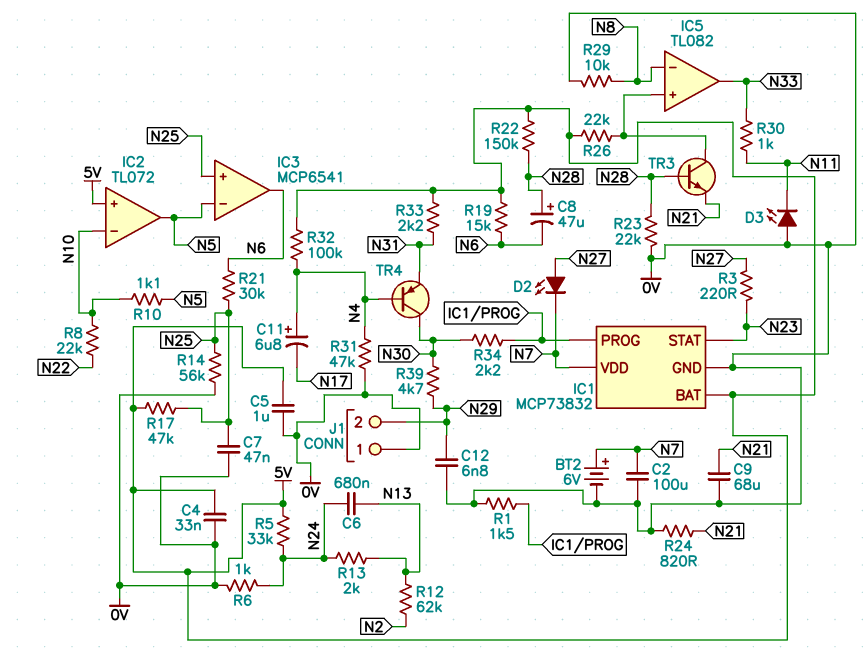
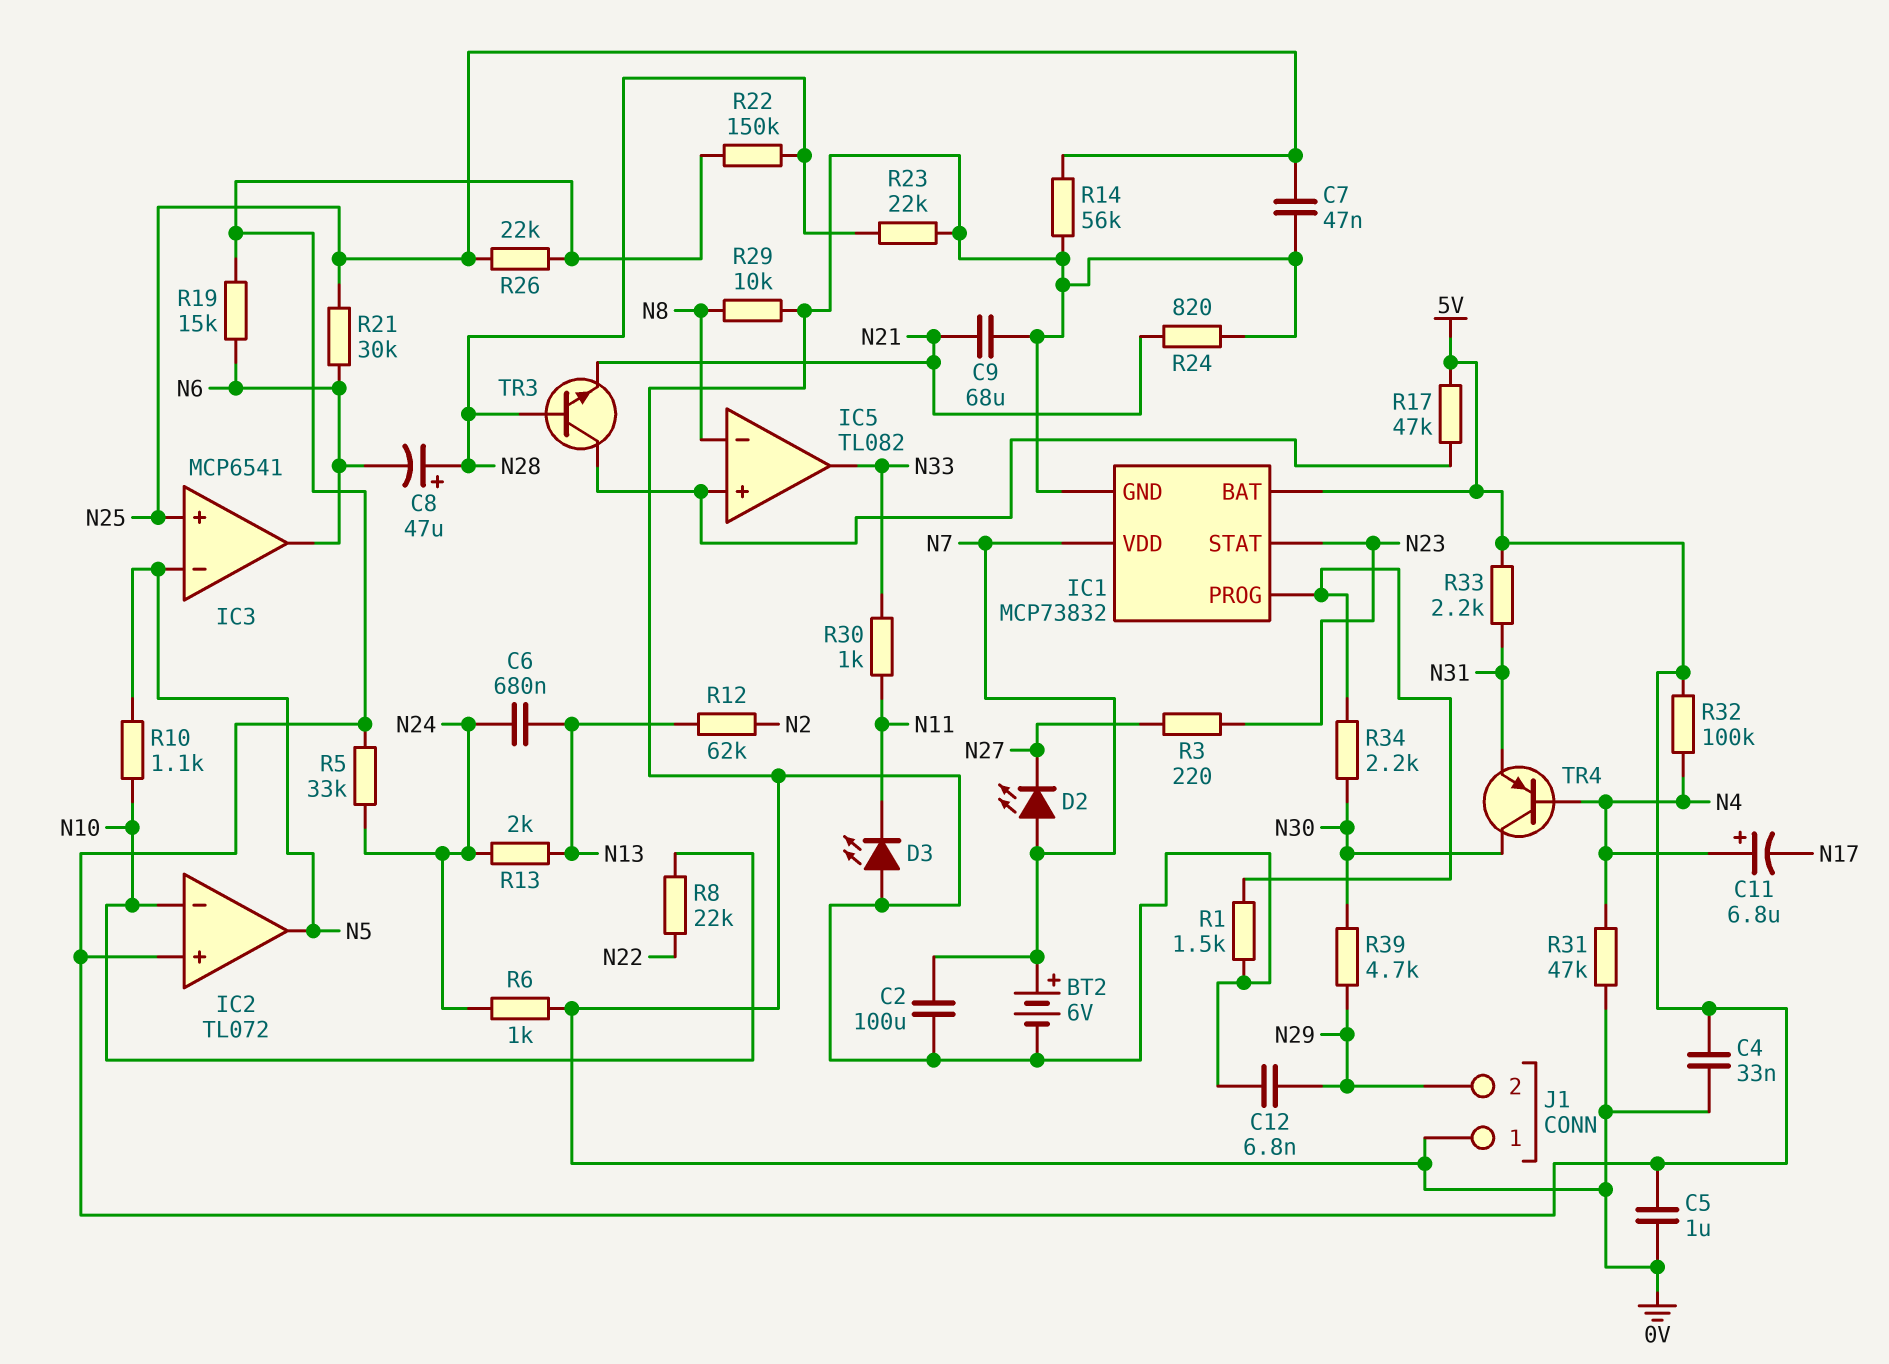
D2: LED (A N27, K N7) -> LED (A N7, K N27)
R17: 47k (5V, N25) -> 47k (5V, IC5/in+)
R26: 22k (5V, IC5/in+) -> 22k (5V, N25)

